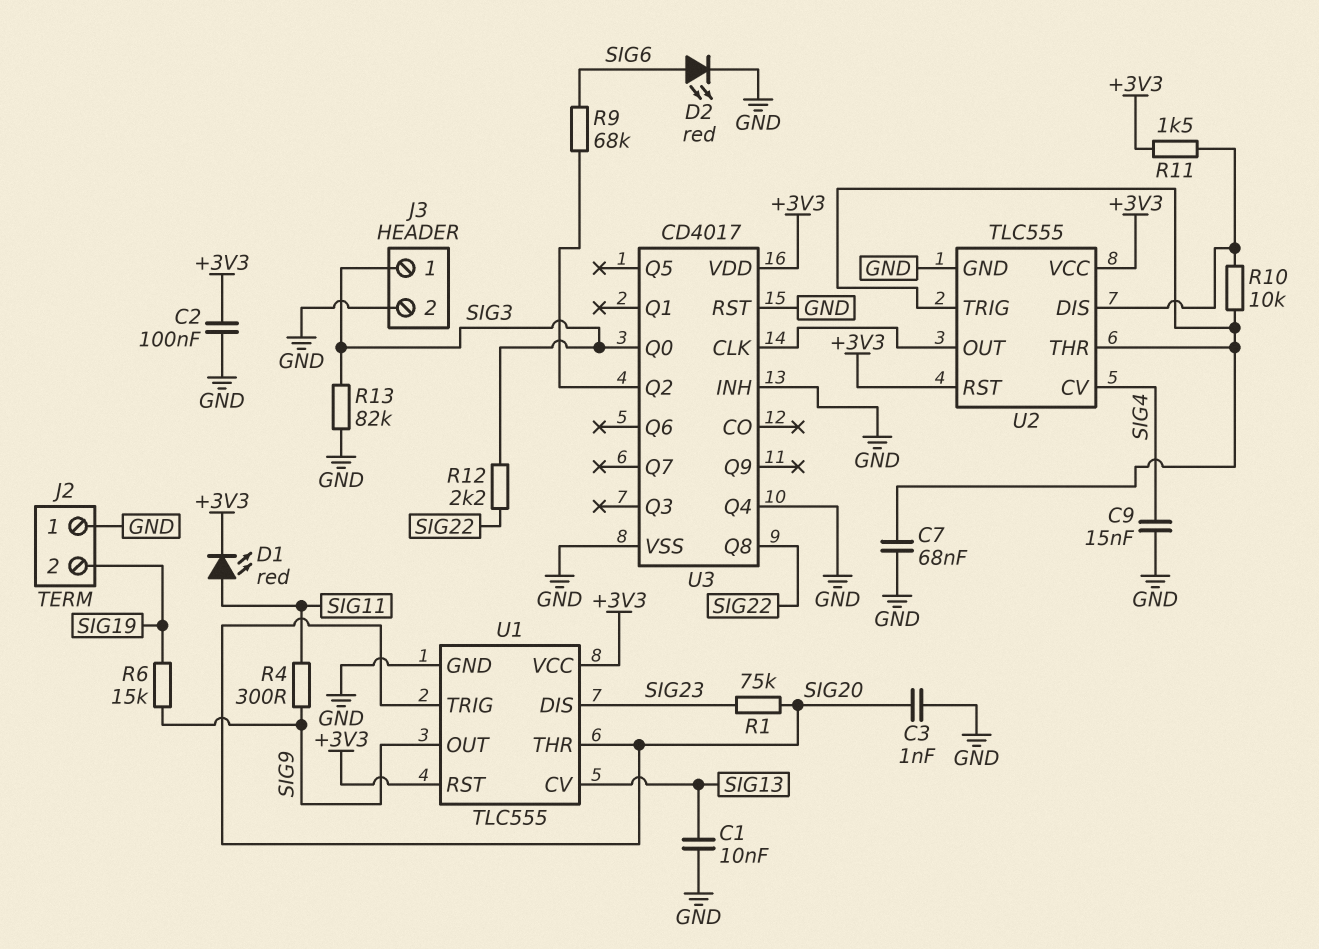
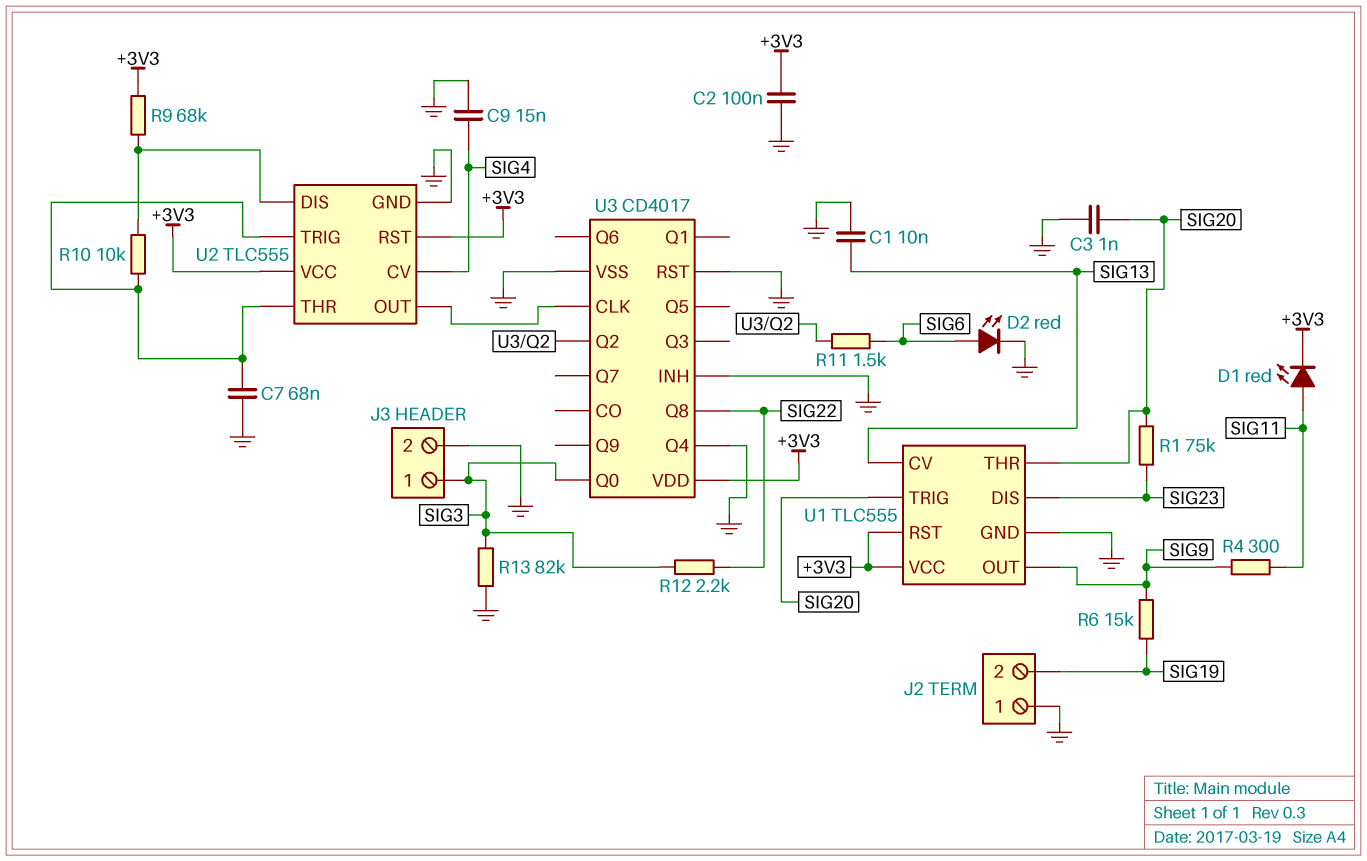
R9: 68k (SIG6, U3/Q2) -> 68k (+3V3, U2/DIS)
R11: 1.5k (+3V3, U2/DIS) -> 1.5k (SIG6, U3/Q2)

